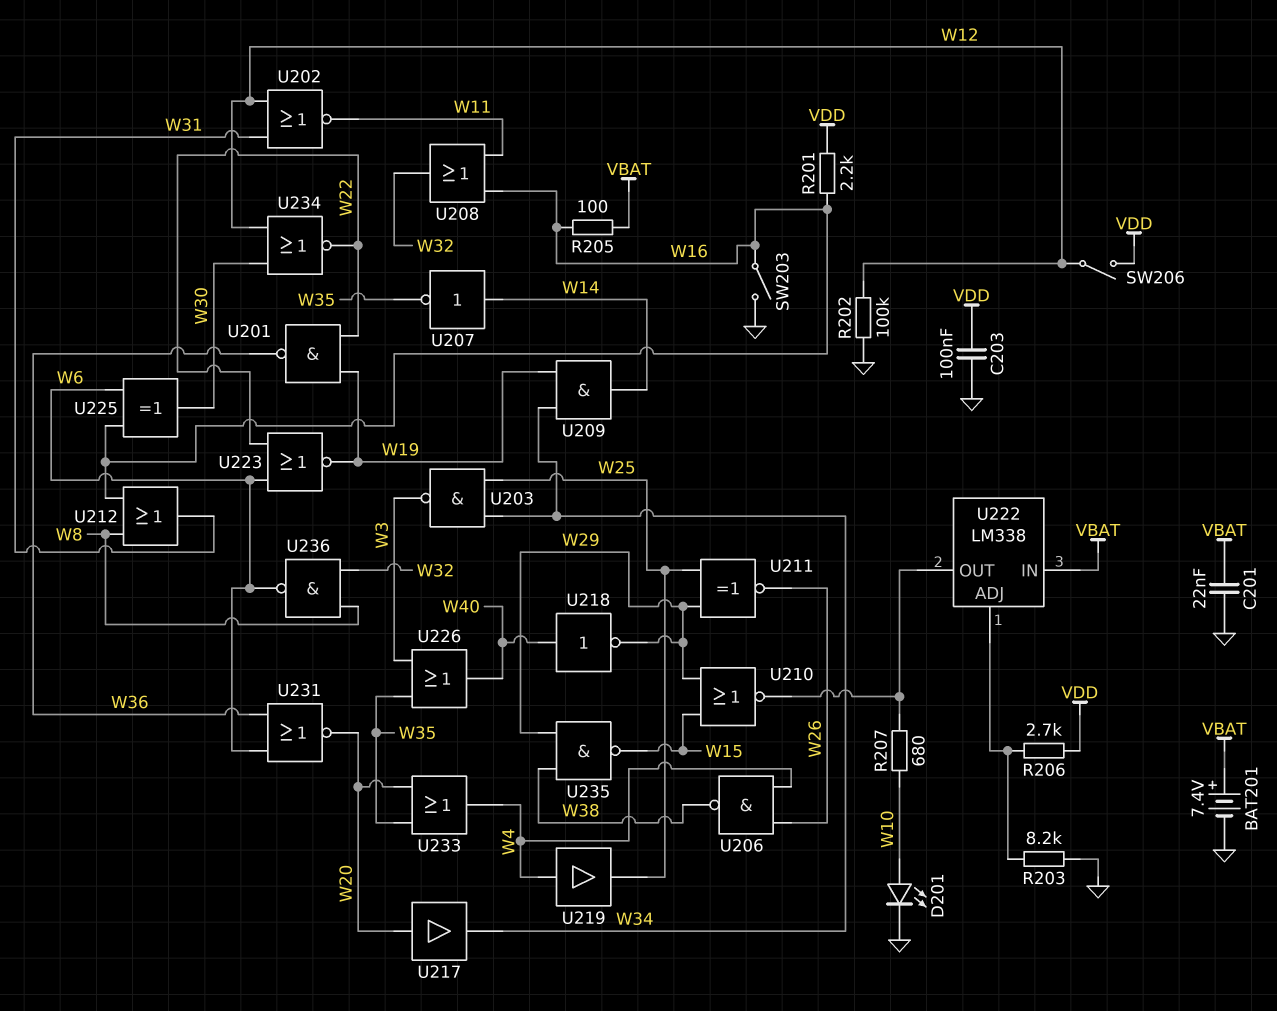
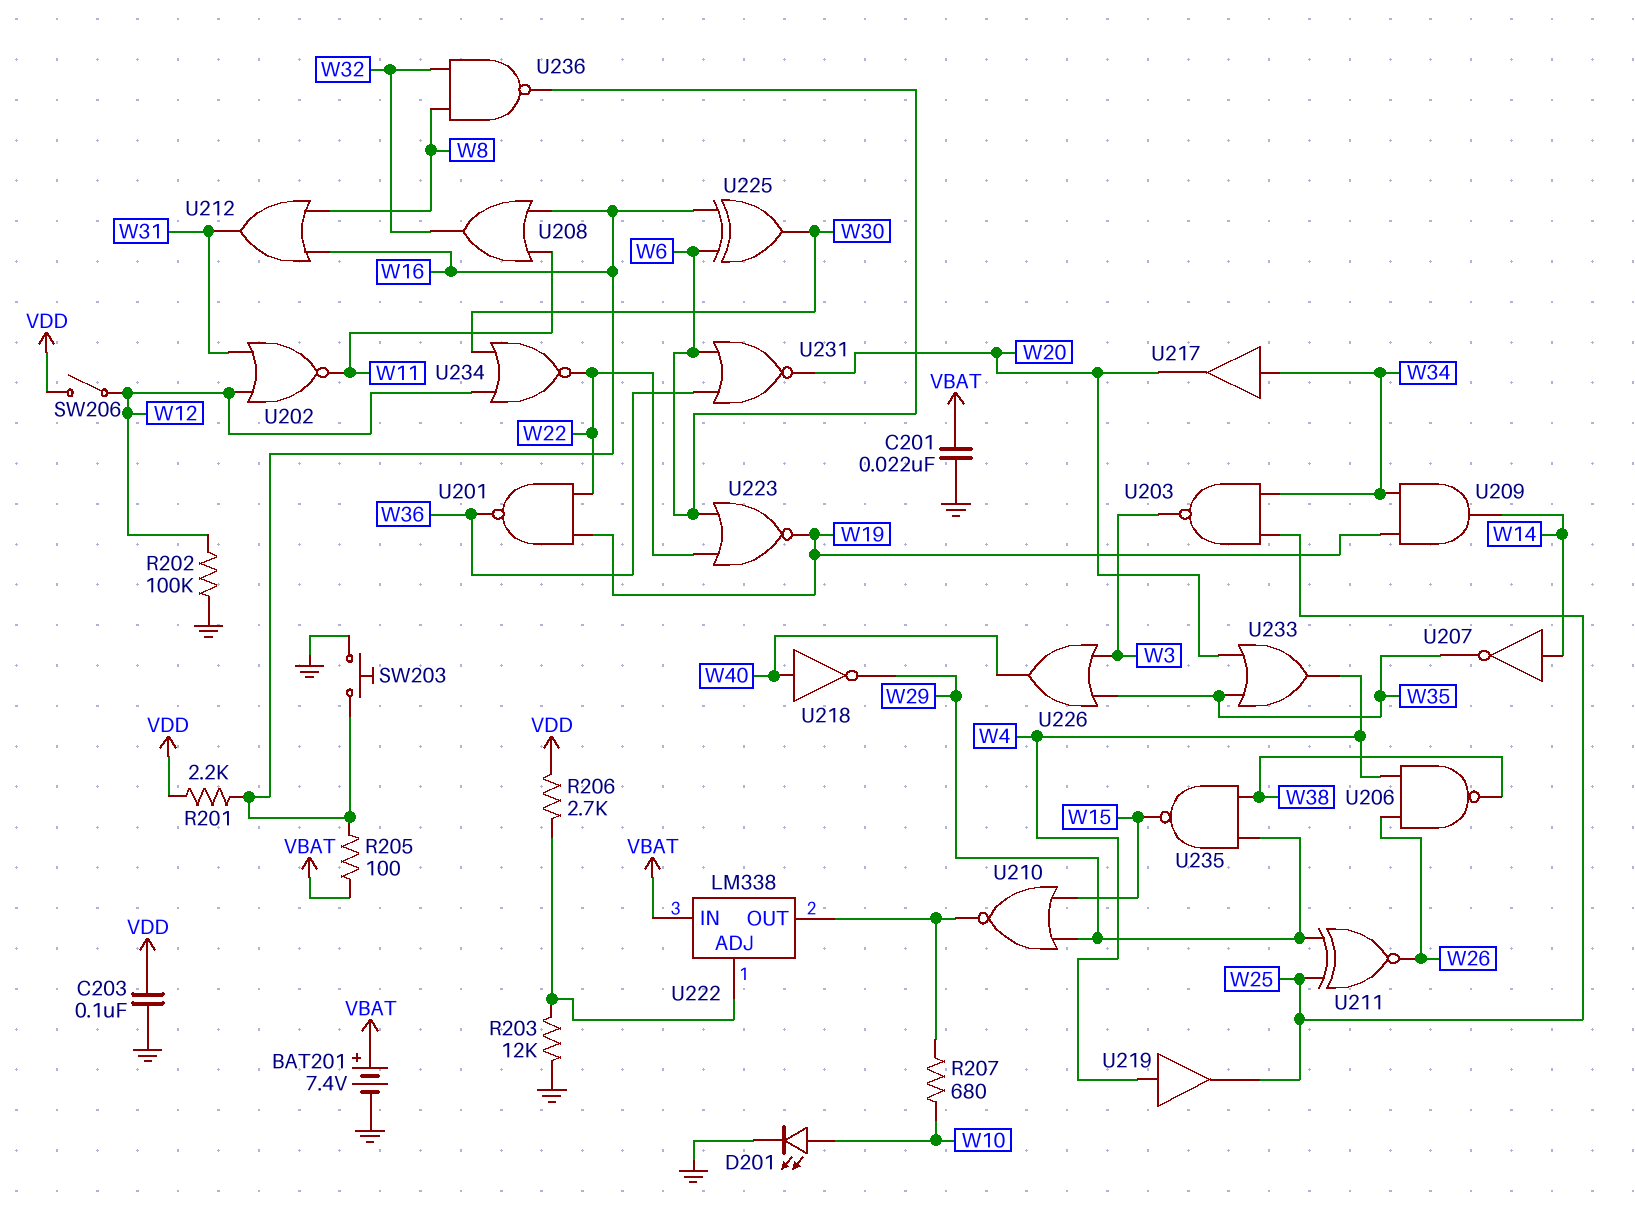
R203: 8.2k (GND, U222/ADJ) -> 12k (GND, U222/ADJ)
SW203: switch (GND, W16) -> button (GND, W16)
U217: buffer (in W20, out W34) -> buffer (in W34, out W20)

